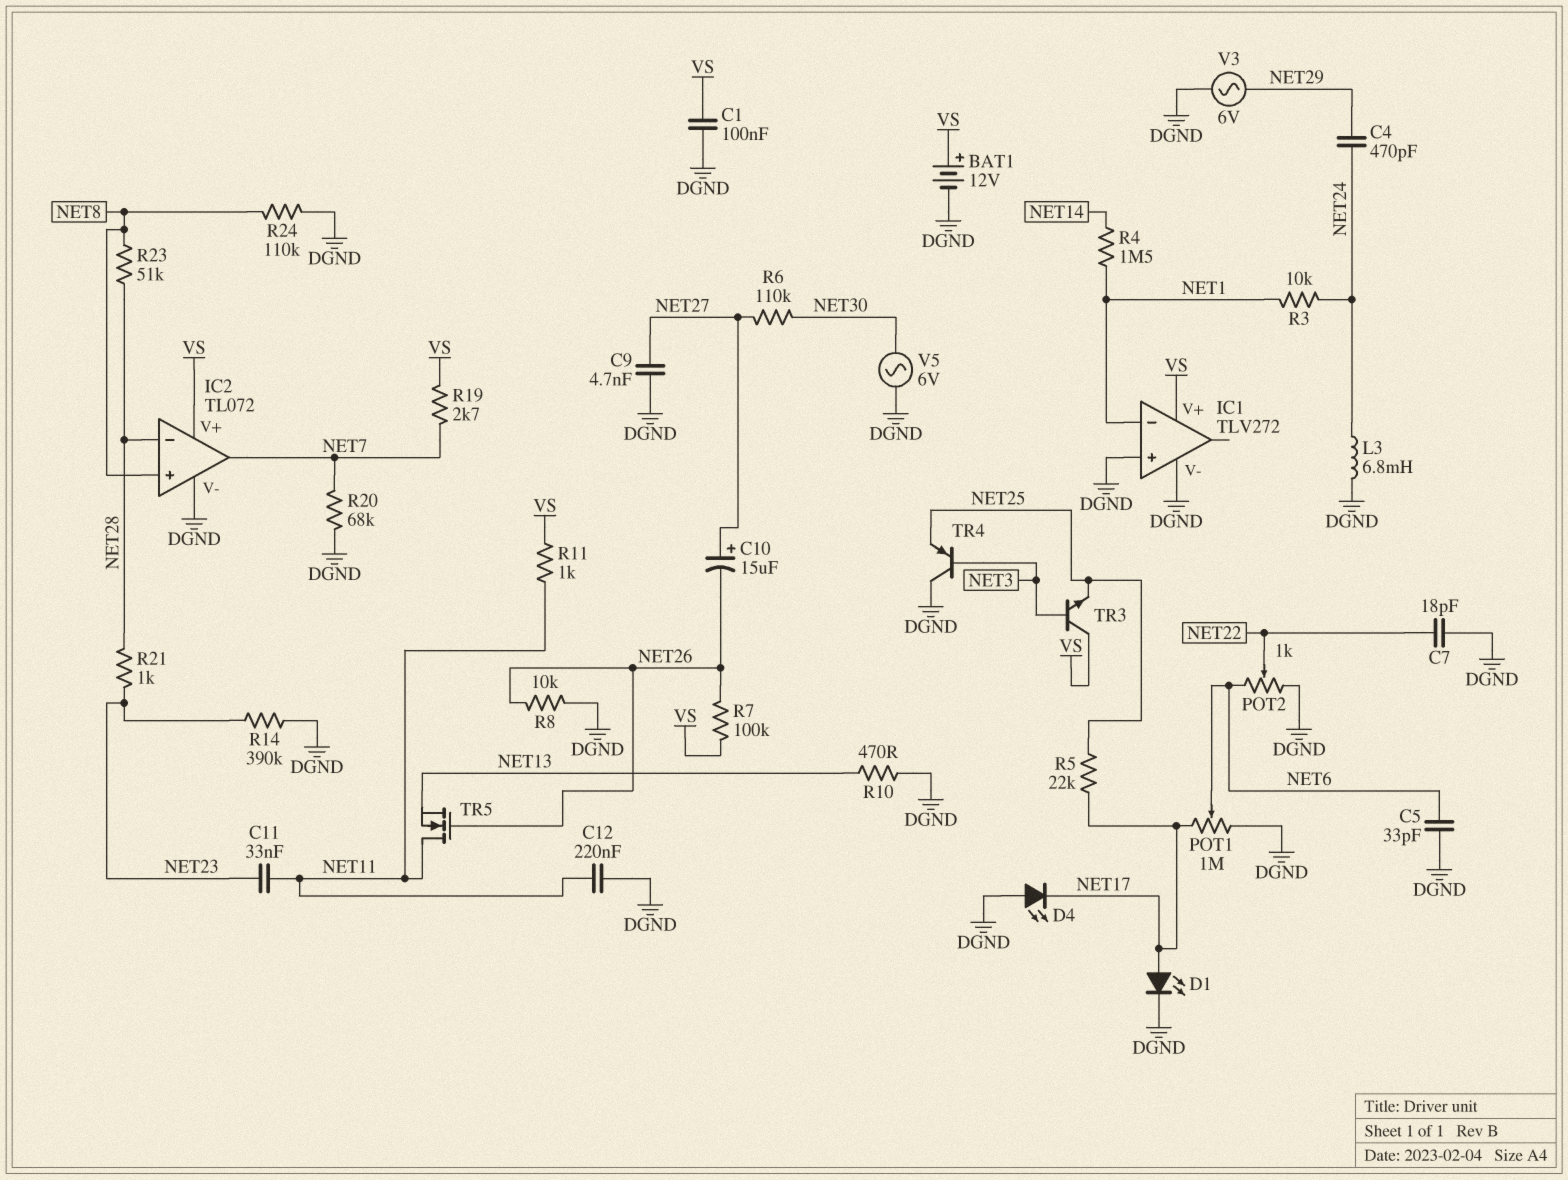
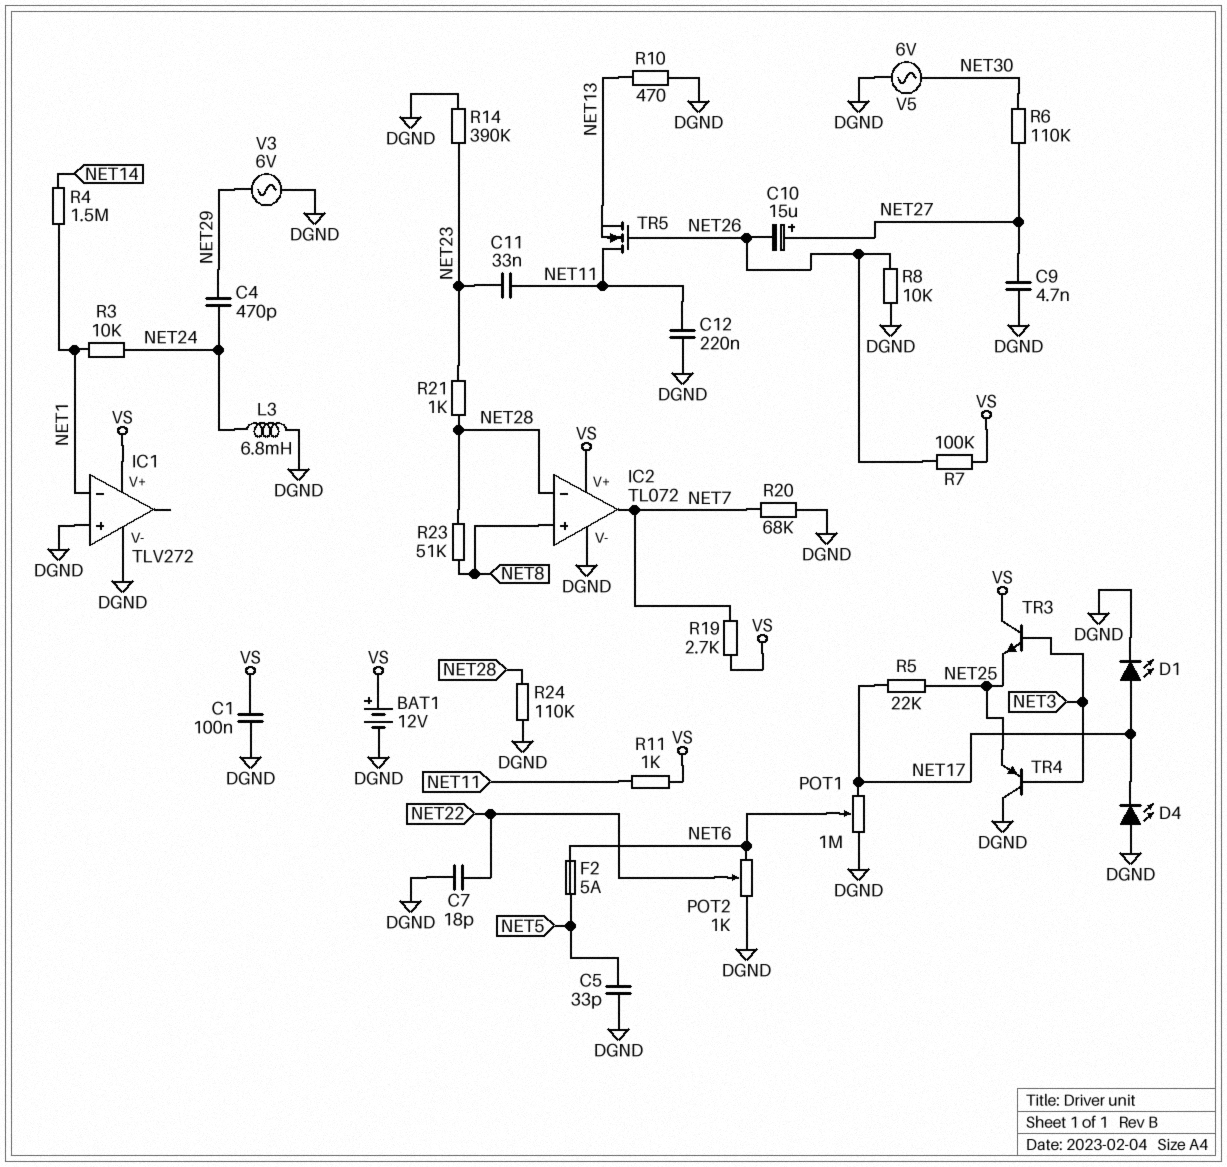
C5: 33pF (DGND, NET6) -> 33pF (DGND, NET5)
F2: none -> 5A (NET5, NET6)
R24: 110k (DGND, NET8) -> 110k (DGND, NET28)

